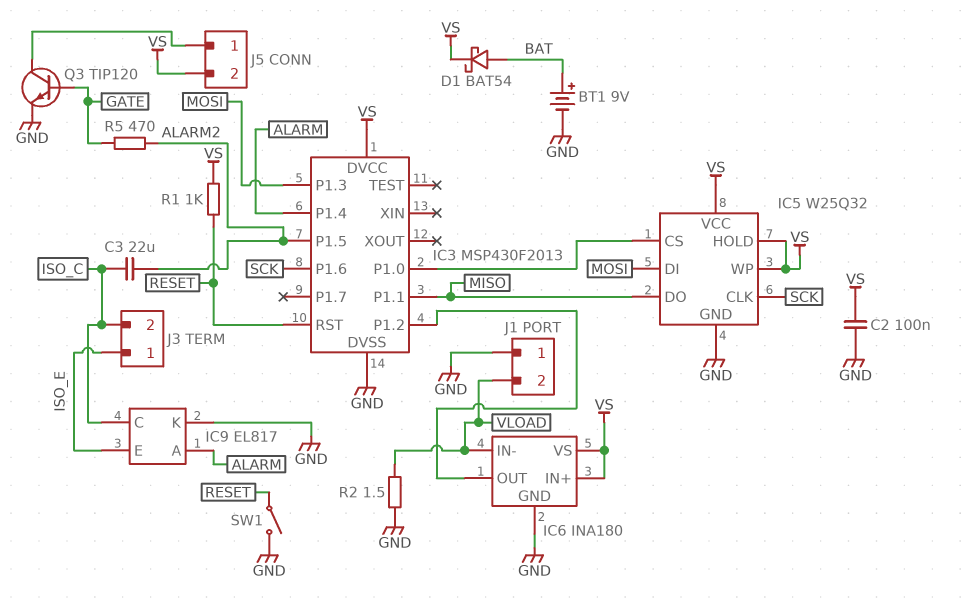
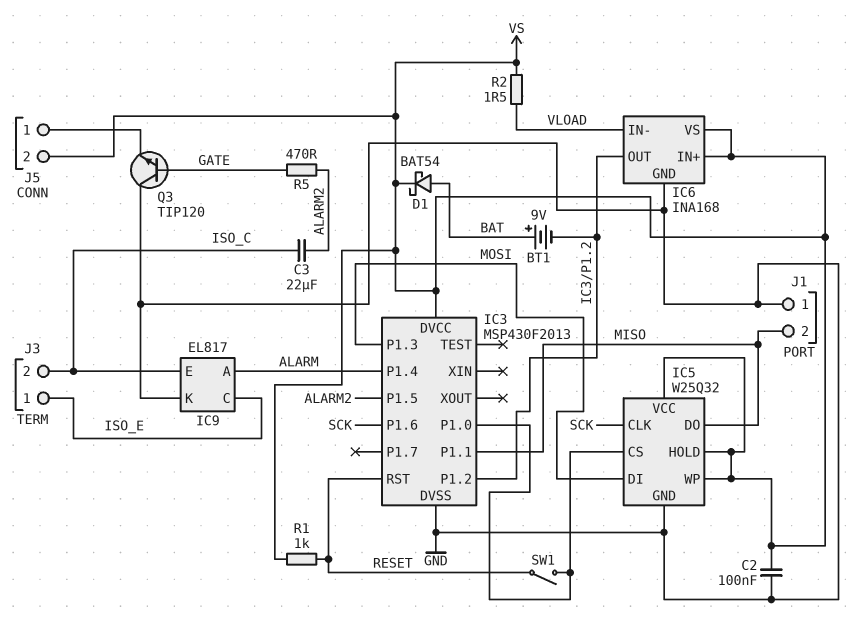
BT1: 9V (plus BAT, minus GND) -> 9V (plus BAT, minus IC3/P1.2)
IC6: INA180 -> INA168
IC9 pin C: ISO_C -> ISO_E
IC9 pin E: ISO_E -> ISO_C
J1 pin 2: VLOAD -> MISO
Q3: NPN TIP120 (B GATE, C J5/1, E GND) -> NPN TIP120 (B GATE, C GND, E J5/1)
R2: 1.5 (GND, VLOAD) -> 1.5 (VLOAD, VS)
SW1: switch (GND, RESET) -> switch (IC3/P1.0, RESET)

